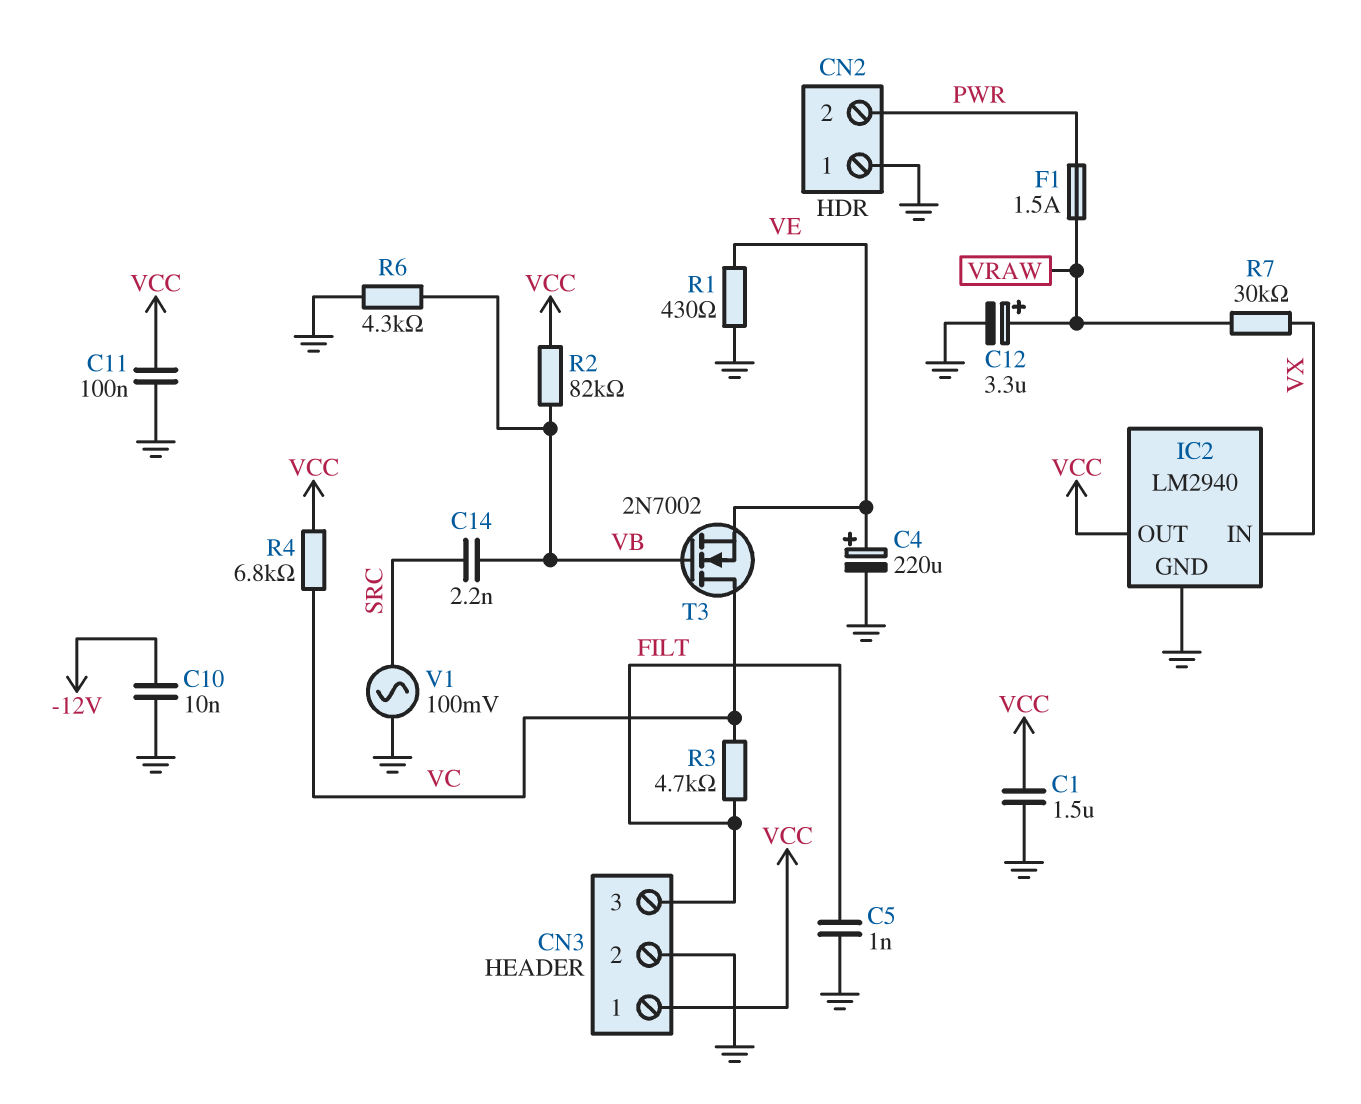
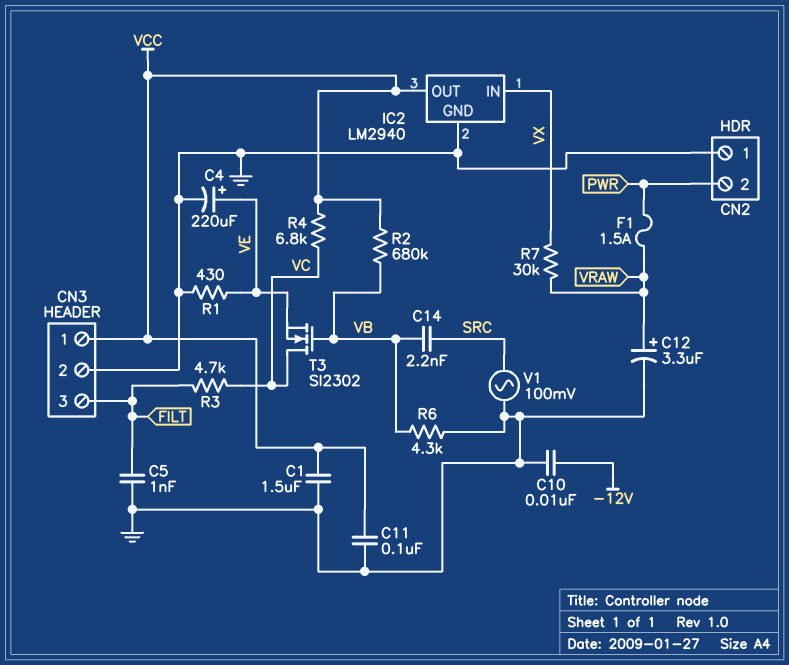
R2: 82k (VB, VCC) -> 680k (VB, VCC)
T3: NMOS 2N7002 (G VB, D VC, S VE) -> NMOS SI2302 (G VB, D VC, S VE)

